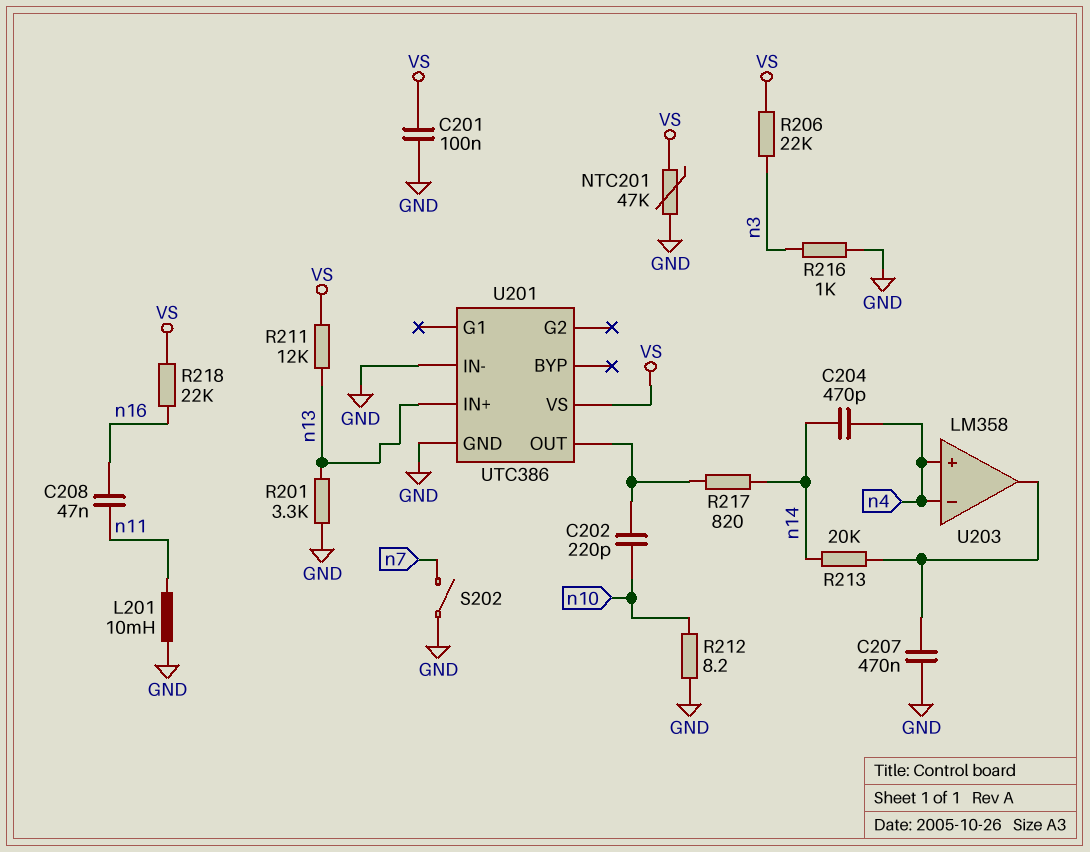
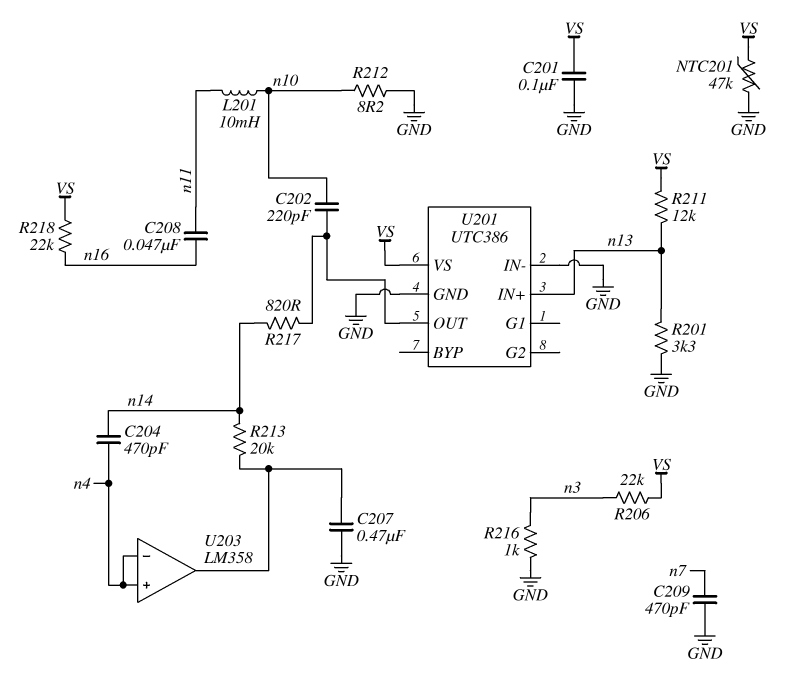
C209: none -> 470pF (GND, n7)
L201: 10mH (GND, n11) -> 10mH (n10, n11)
S202: switch (GND, n7) -> none

